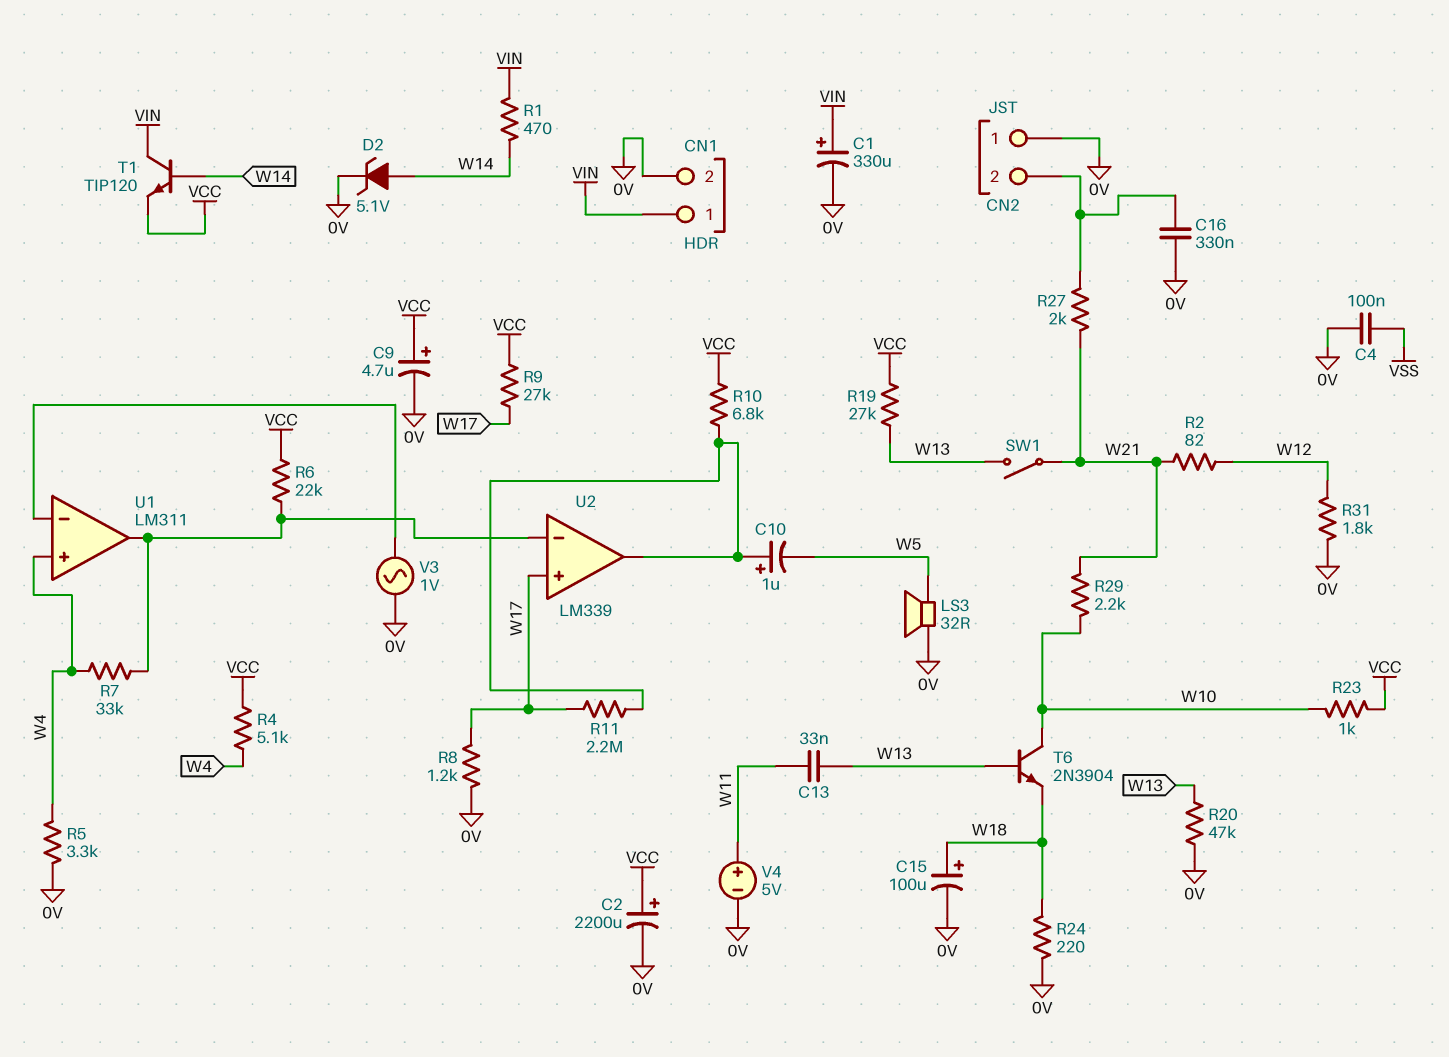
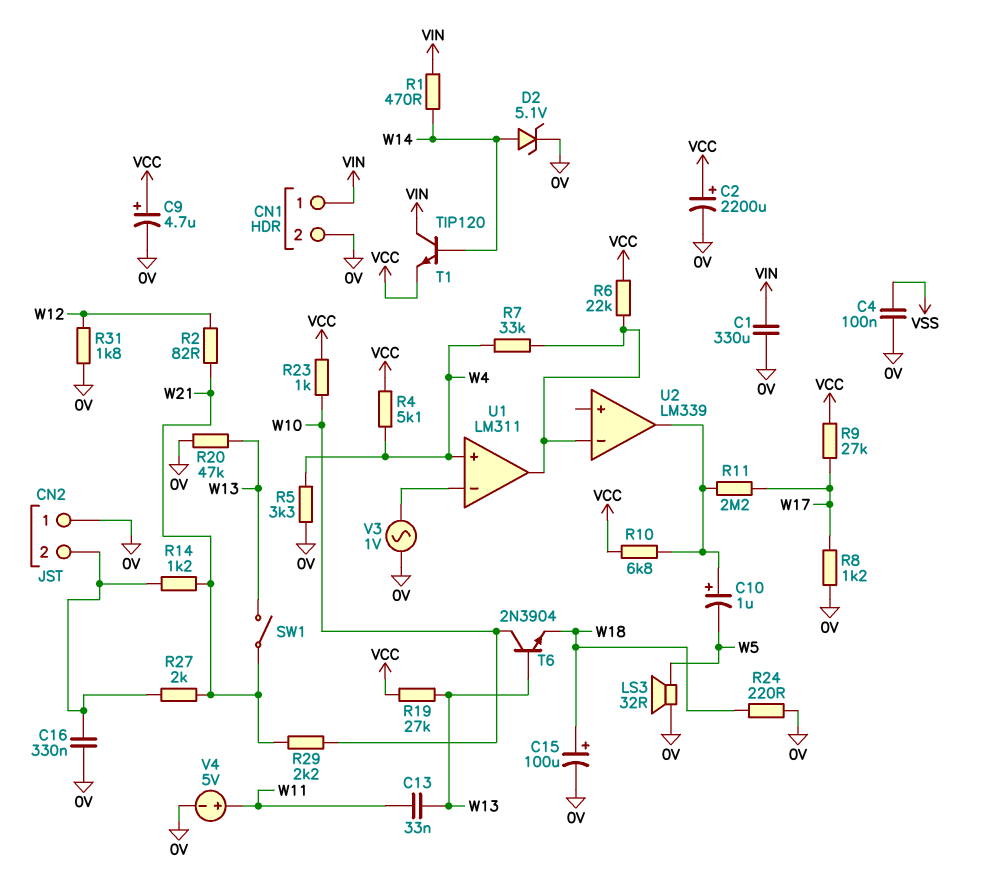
C1: 330uF (plus VIN, minus 0V) -> 330uF (0V, VIN)
R14: none -> 1.2k (CN2/2, W21)
U2 pin in+: W17 -> none

